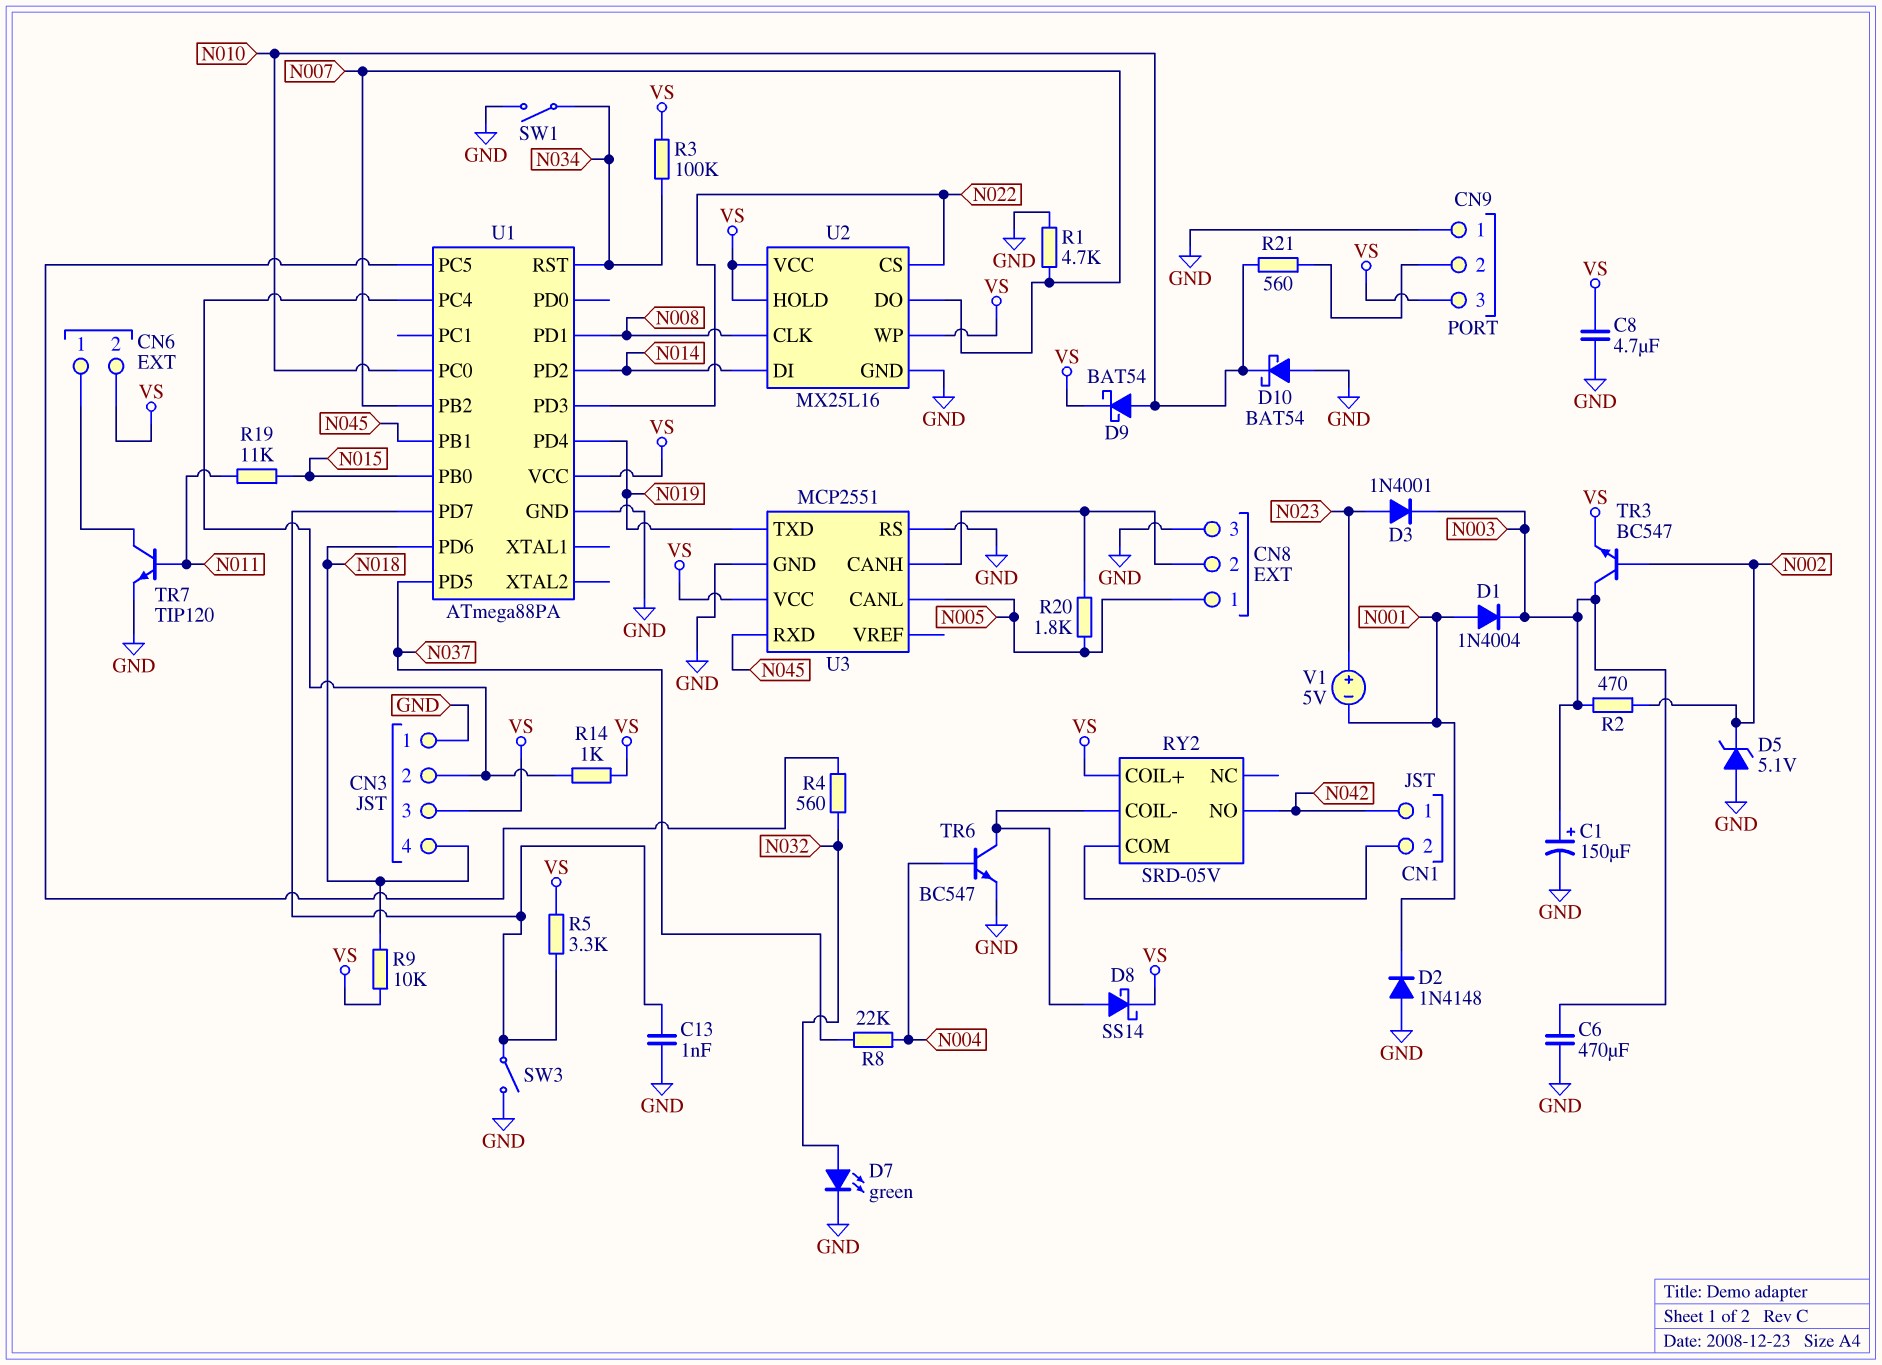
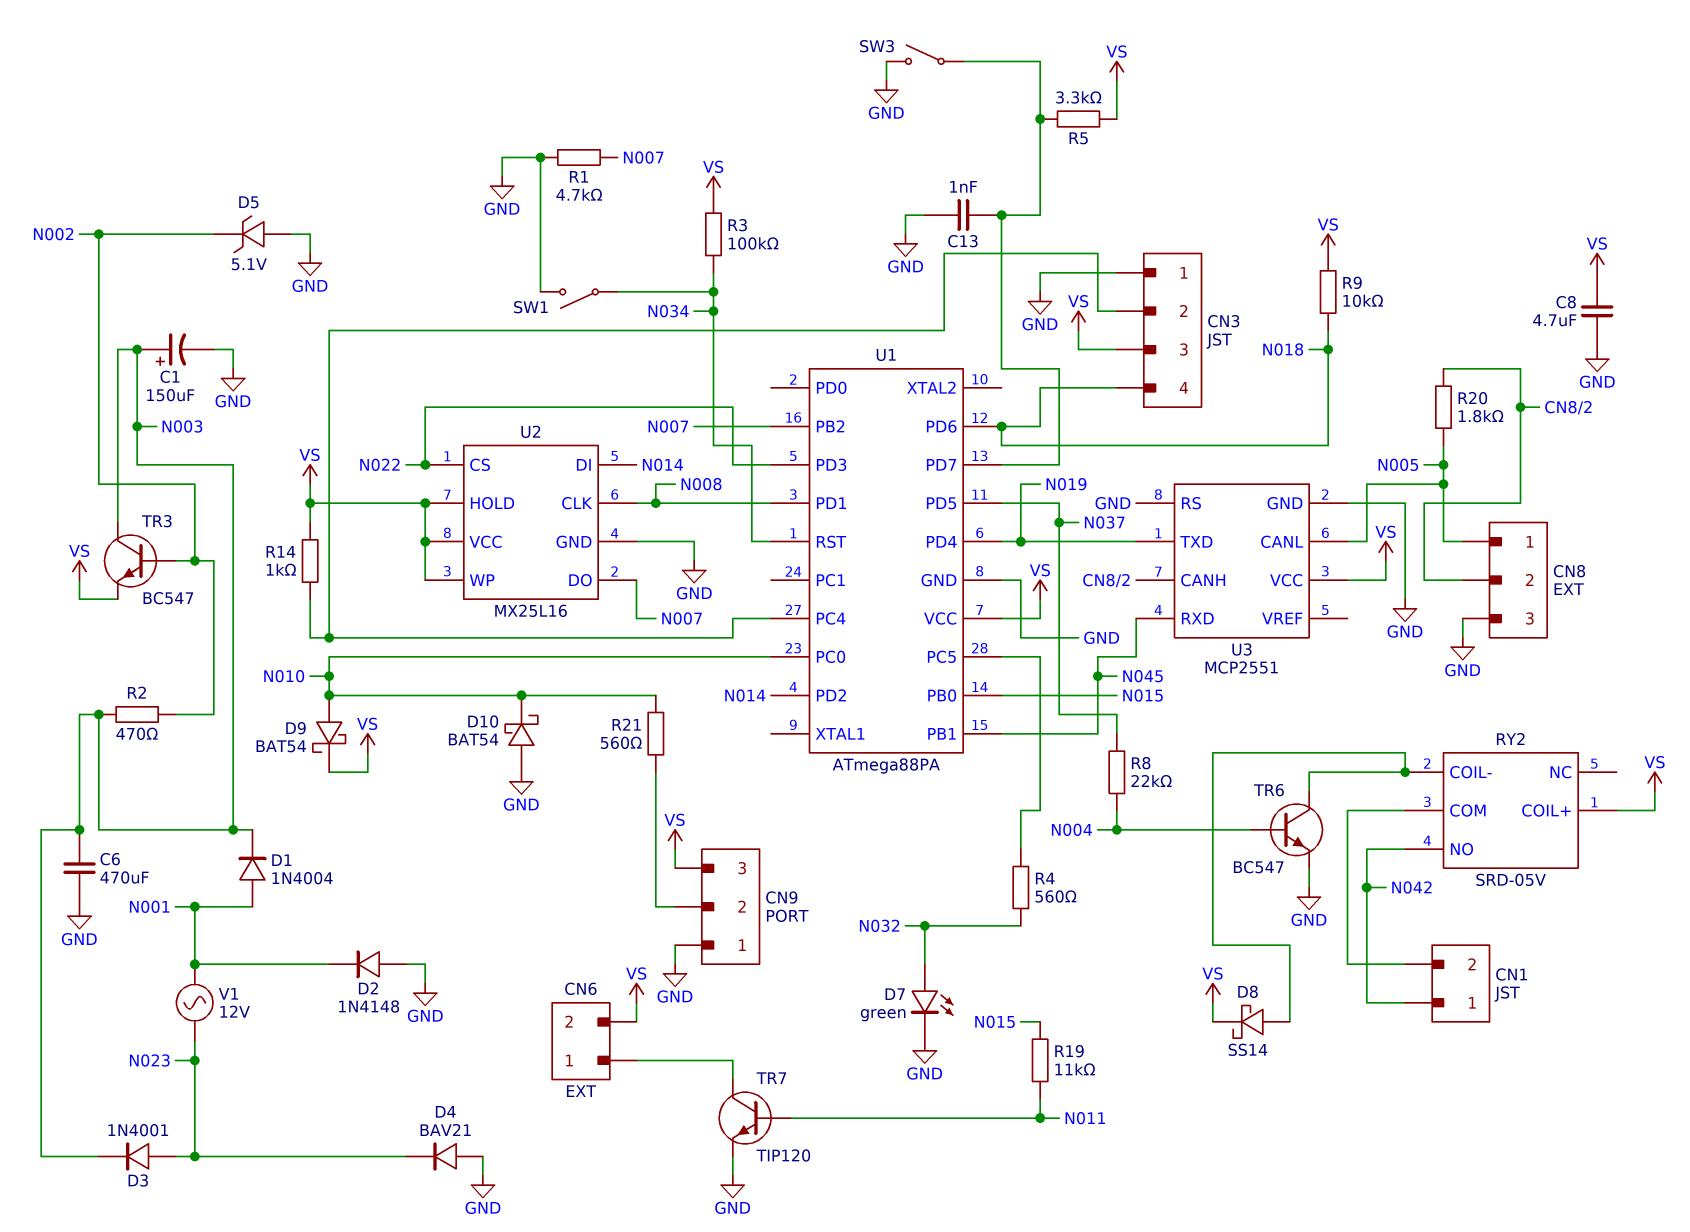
D4: none -> diode BAV21 (A GND, K N023)
V1: 5V (plus N023, minus N001) -> AC 12V (N001, N023)

